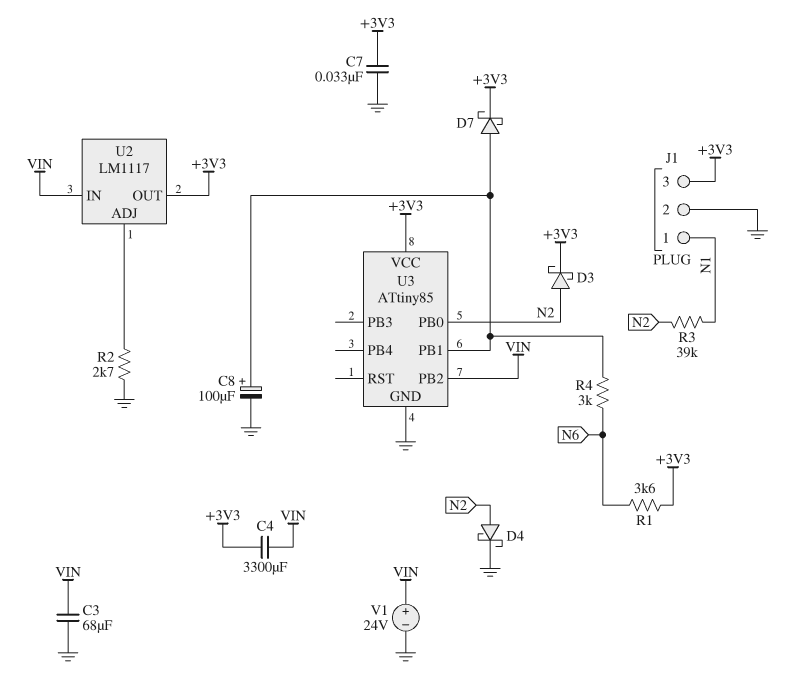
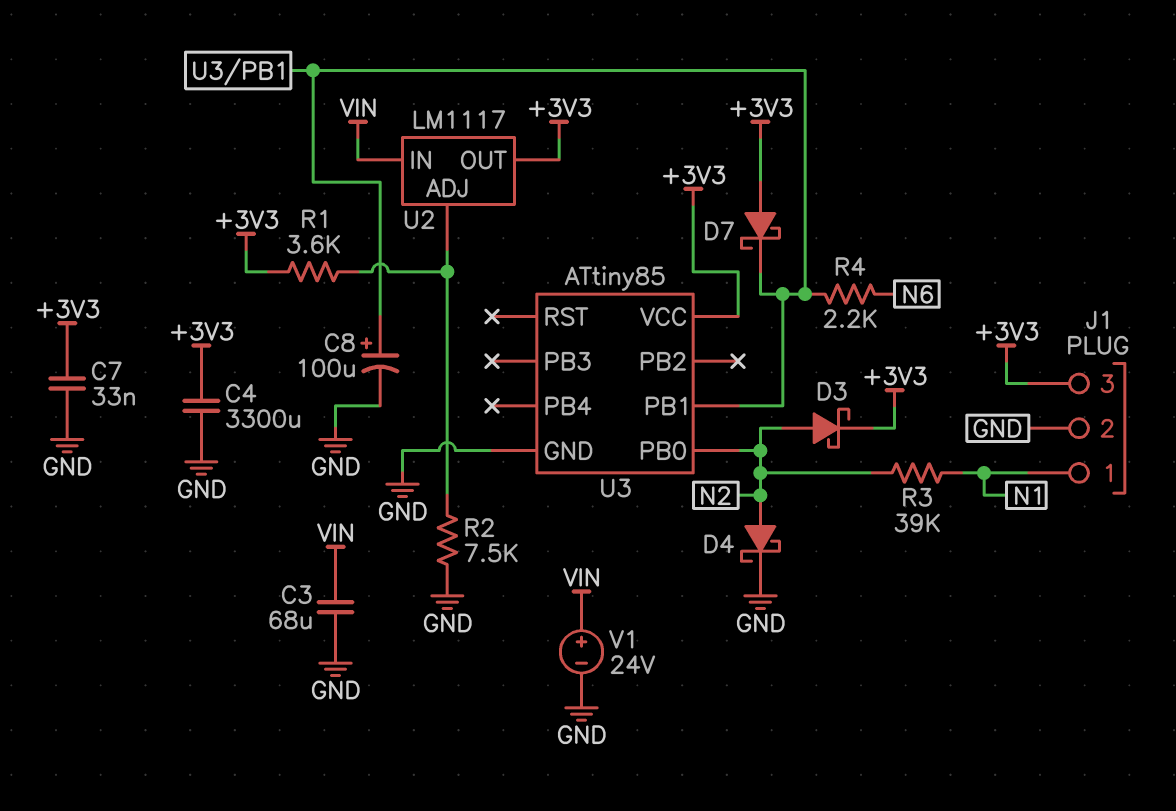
C4: 3300uF (+3V3, VIN) -> 3300uF (+3V3, GND)
D7: schottky (A U3/PB1, K +3V3) -> schottky (A +3V3, K U3/PB1)
R1: 3.6k (+3V3, N6) -> 3.6k (+3V3, U2/ADJ)
R2: 2.7k (GND, U2/ADJ) -> 7.5k (GND, U2/ADJ)
R4: 3k (N6, U3/PB1) -> 2.2k (N6, U3/PB1)
U3 pin PB2: VIN -> none

